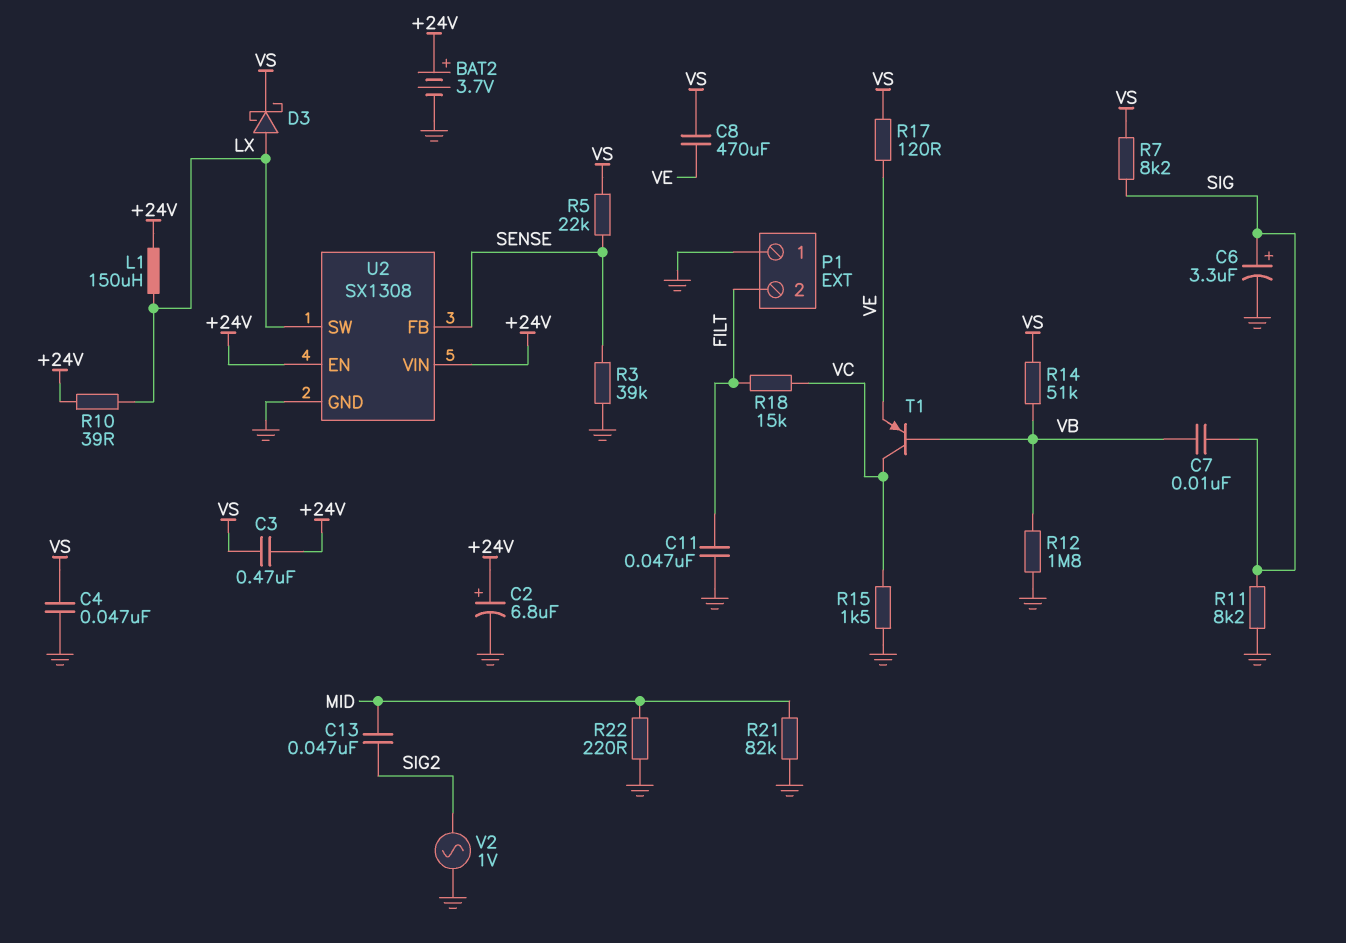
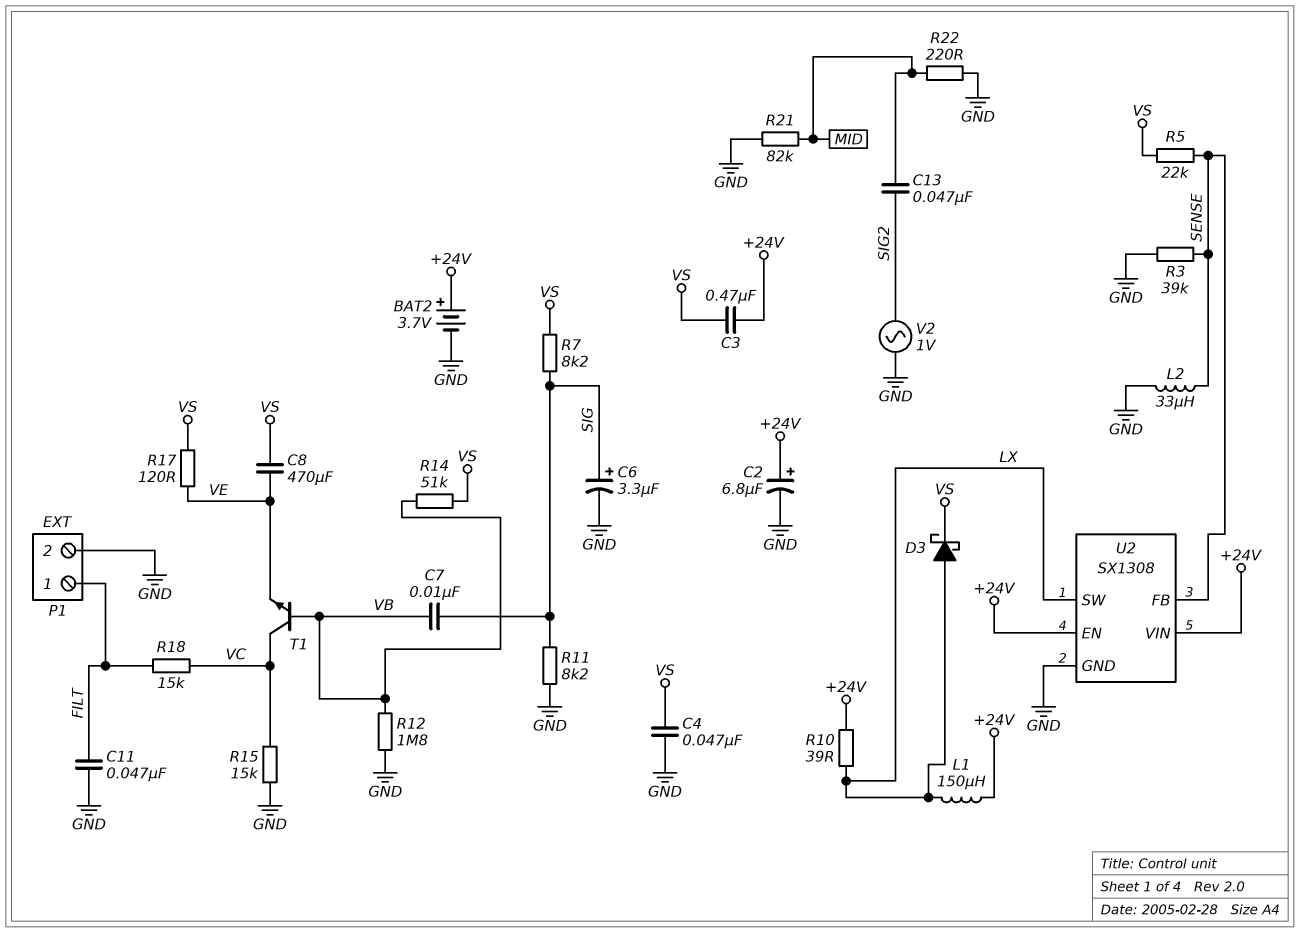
L2: none -> 33uH (GND, SENSE)
P1 pin 1: GND -> FILT
P1 pin 2: FILT -> GND
R15: 1.5k (GND, VC) -> 15k (GND, VC)
T1: PNP (B VB, C VC, E VE) -> NPN (B VB, C VC, E VE)

